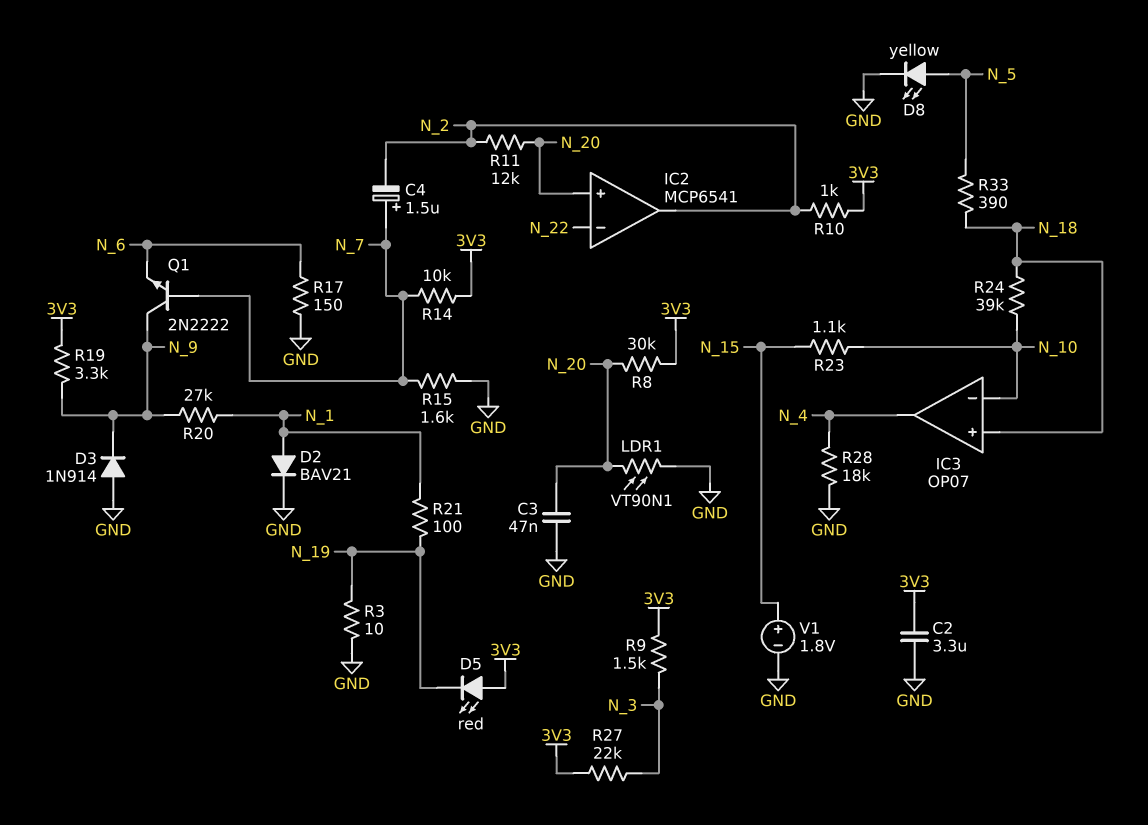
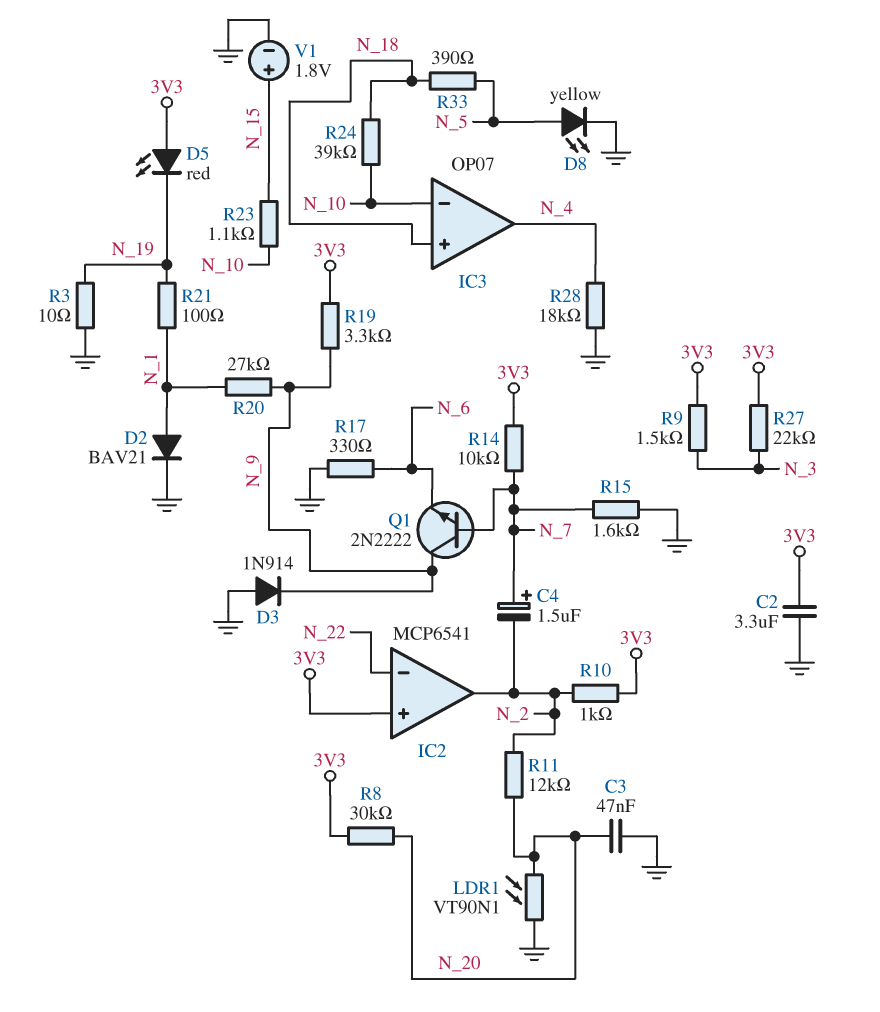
IC2 pin in+: N_20 -> 3V3
R17: 150 (GND, N_6) -> 330 (GND, N_6)

